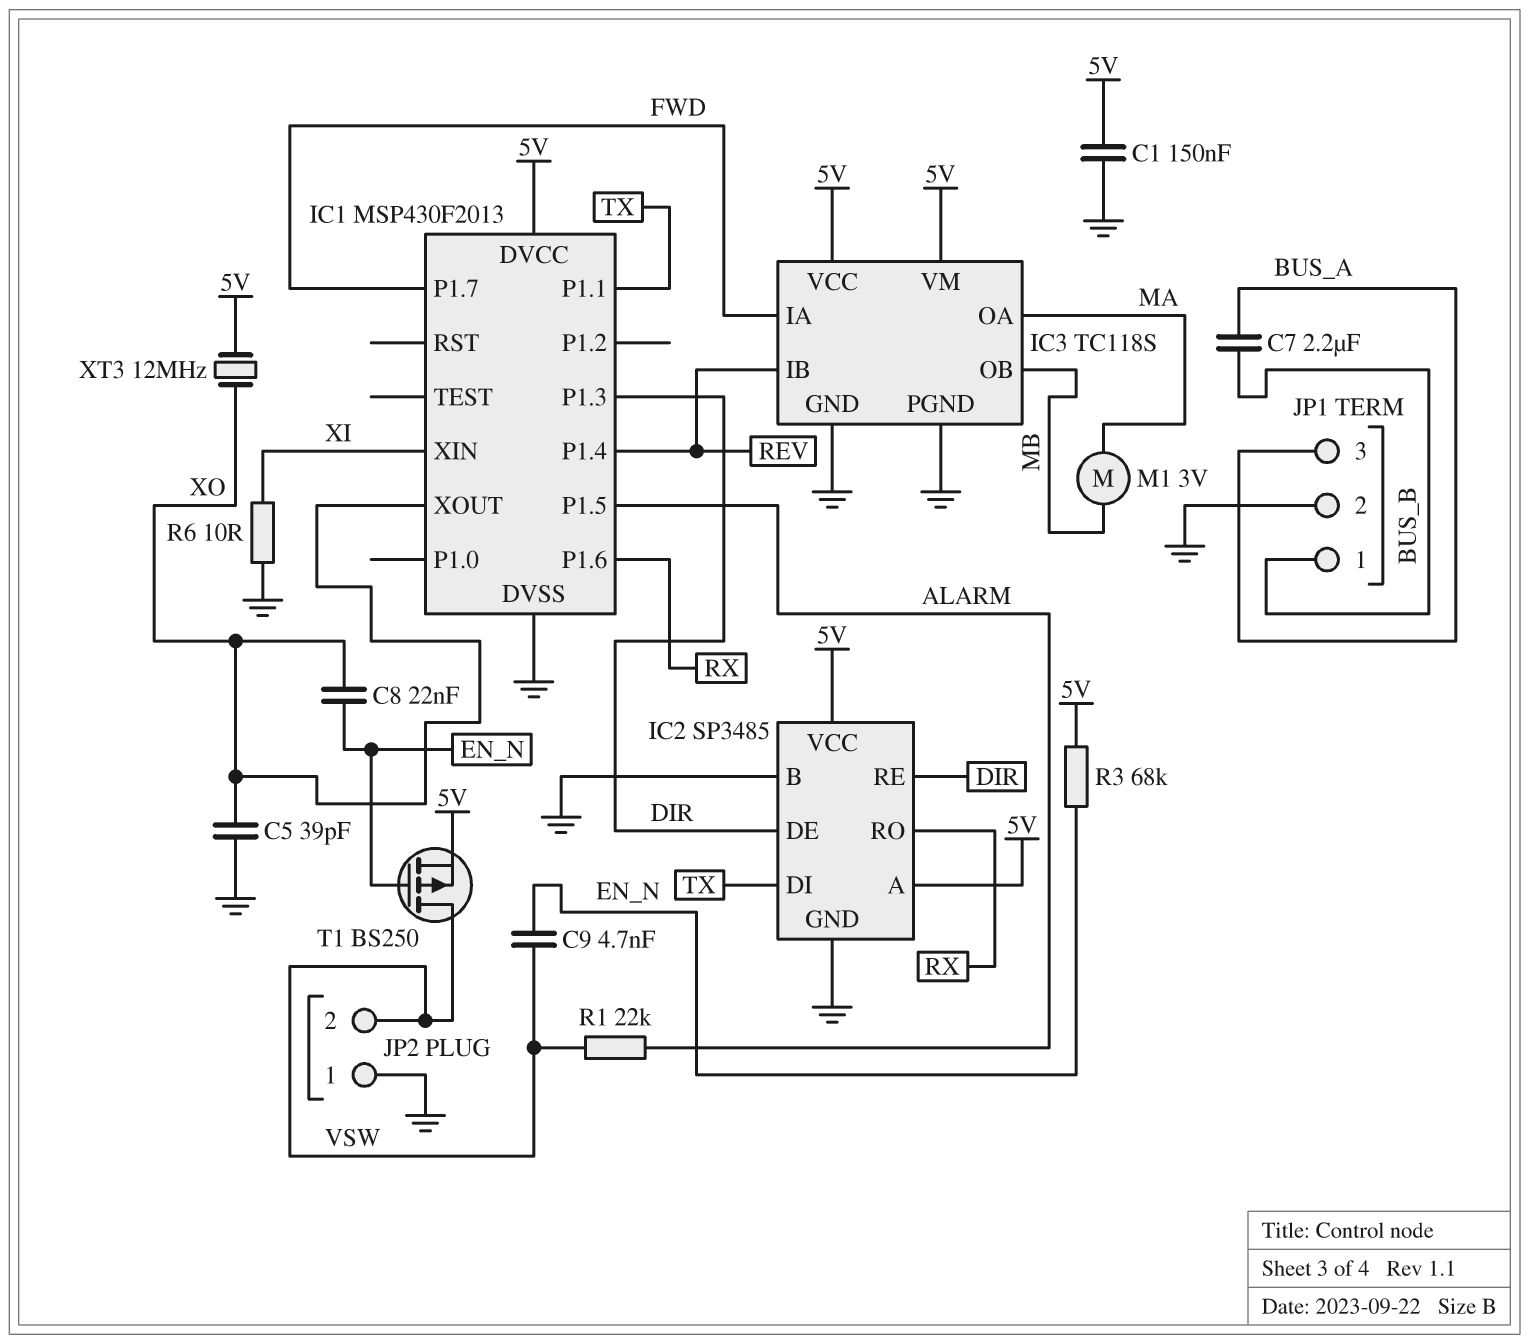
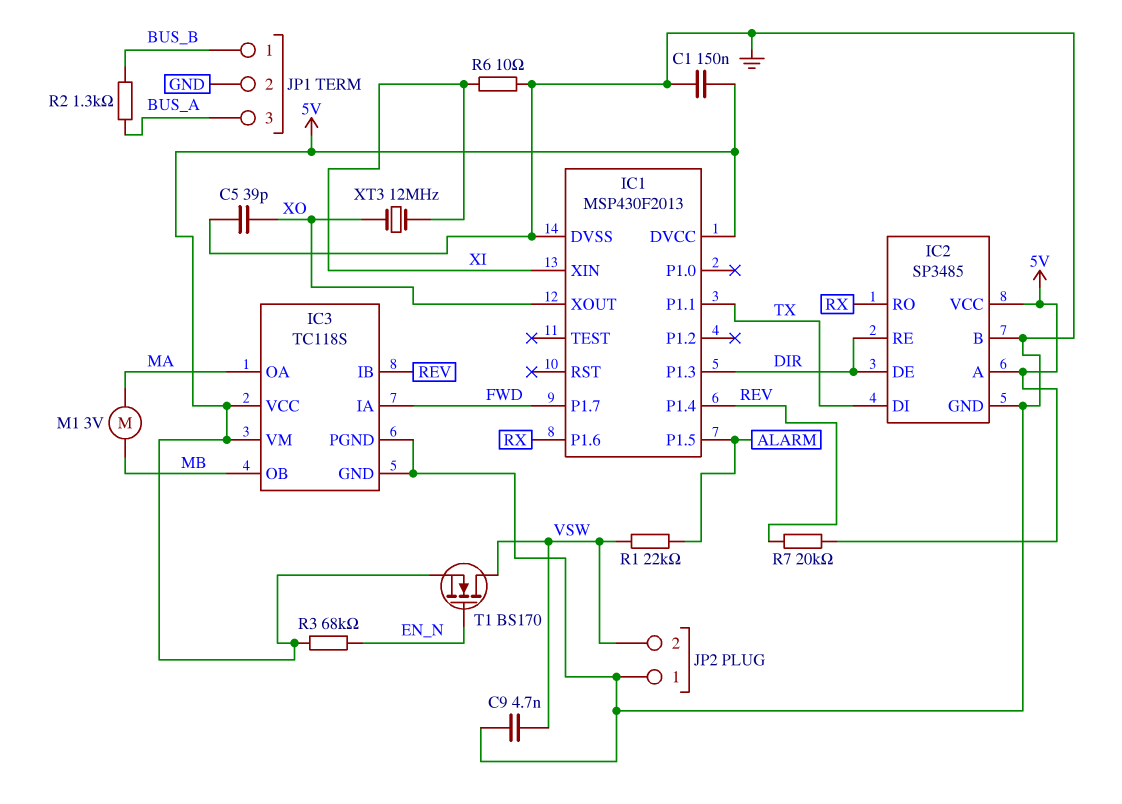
C7: 2.2uF (BUS_A, BUS_B) -> none
C8: 22nF (EN_N, XO) -> none
C9: 4.7nF (EN_N, VSW) -> 4.7nF (GND, VSW)
R2: none -> 1.3k (BUS_A, BUS_B)
R7: none -> 20k (5V, REV)
T1: PMOS BS250 (G EN_N, D VSW, S 5V) -> NMOS BS170 (G EN_N, D VSW, S 5V)
XT3: 12MHz (5V, XO) -> 12MHz (XI, XO)

